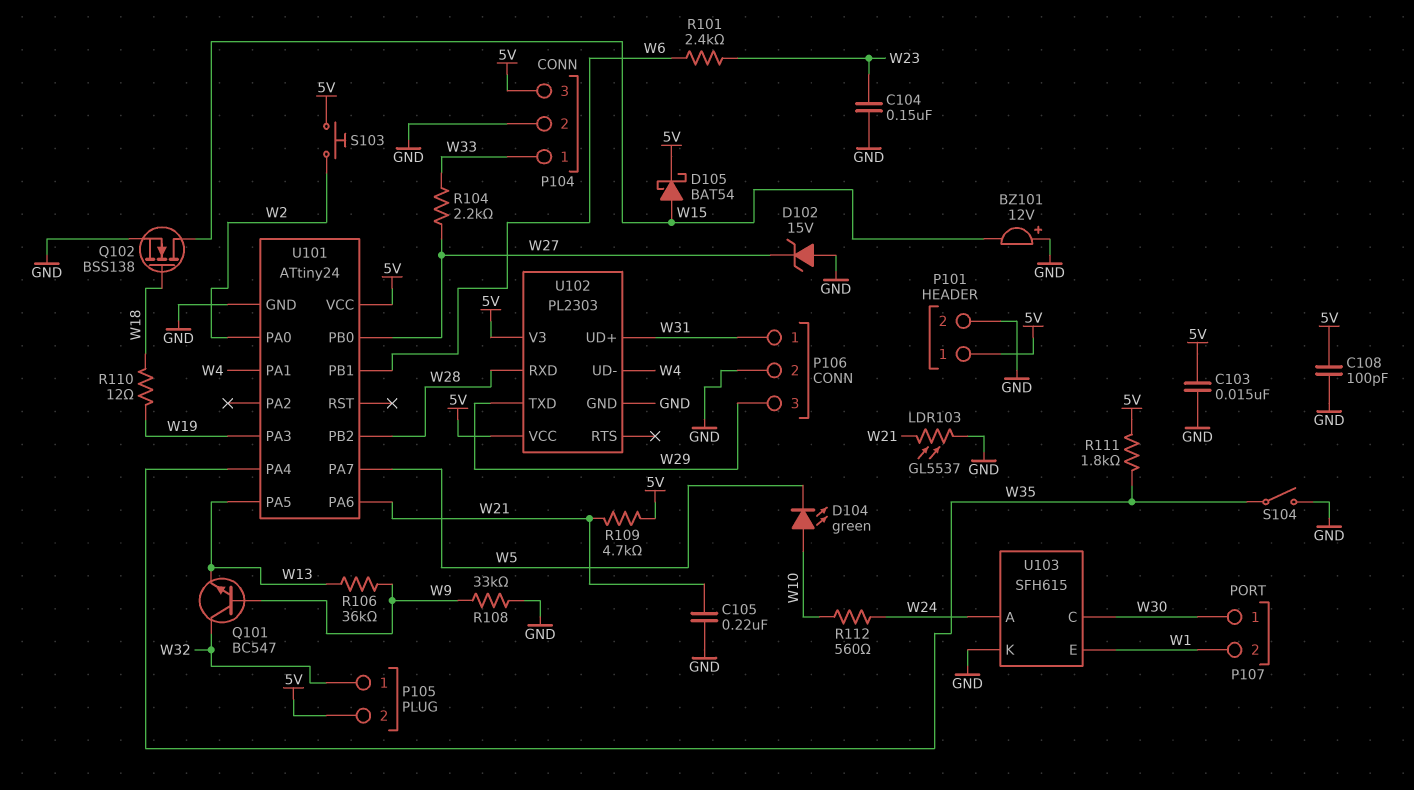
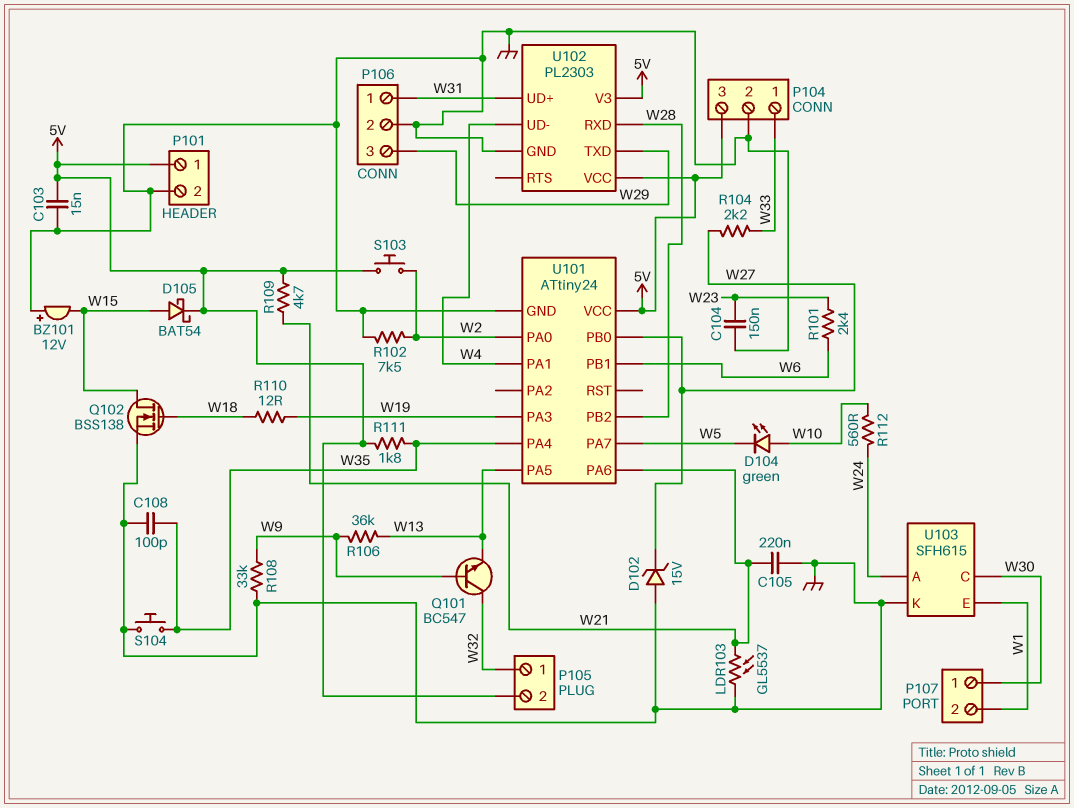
C108: 100pF (5V, GND) -> 100pF (GND, W35)
R102: none -> 7.5k (GND, W2)
S104: switch (GND, W35) -> button (GND, W35)

